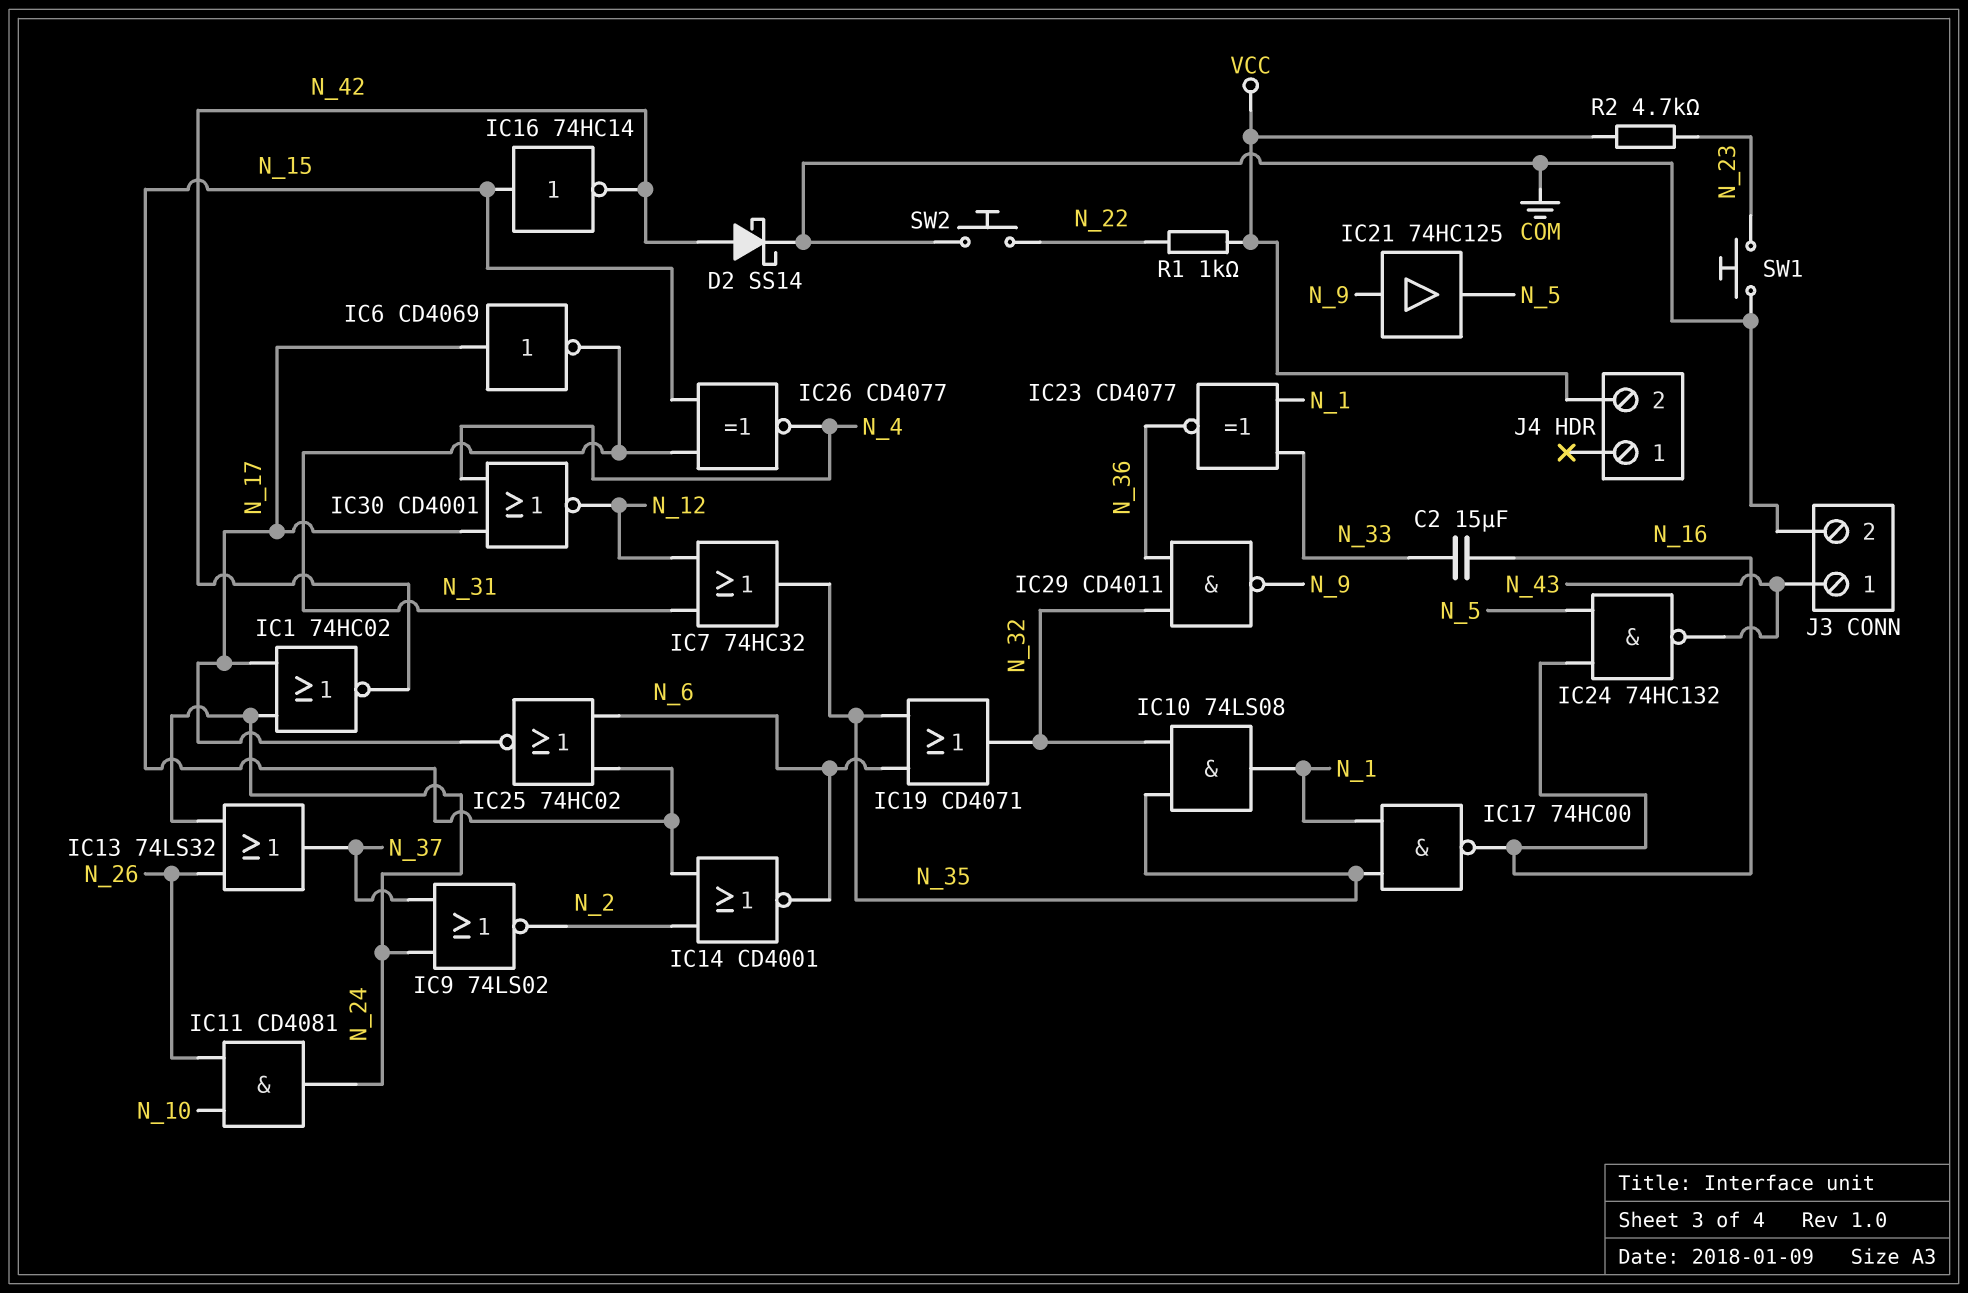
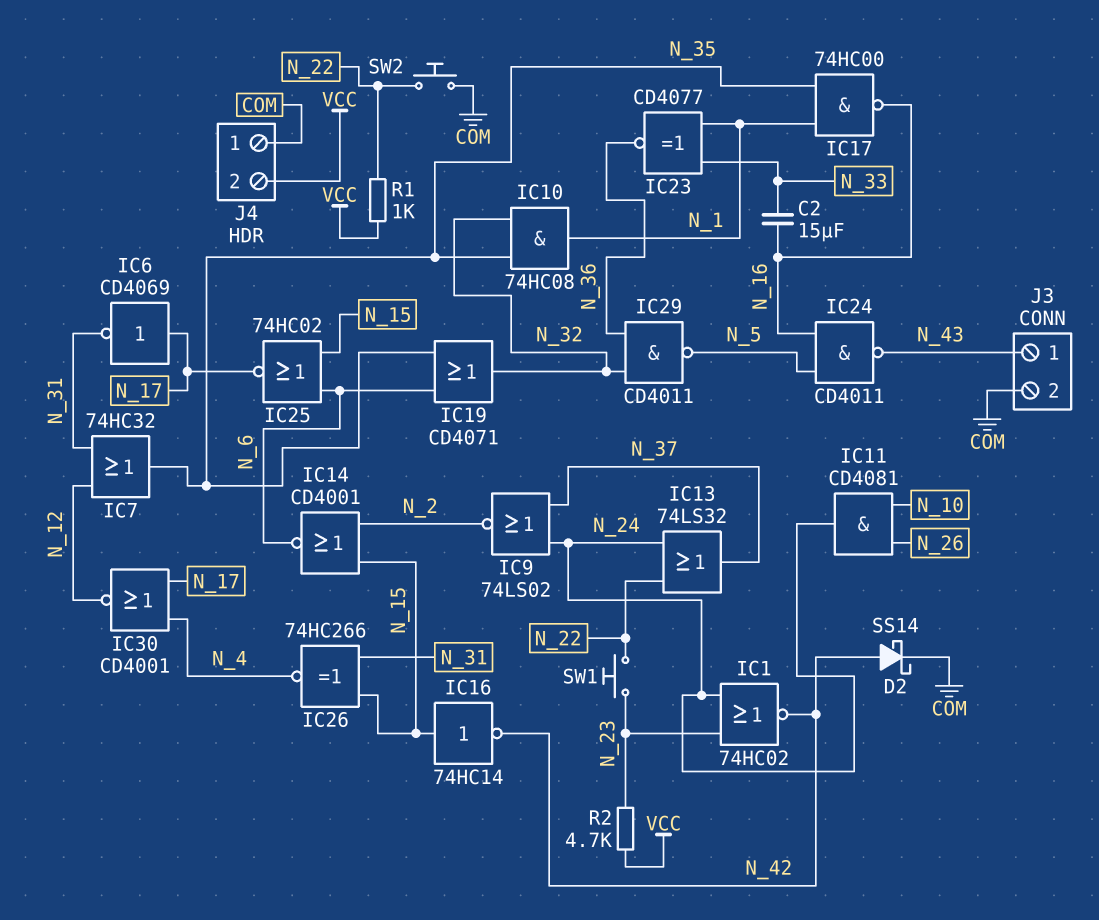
IC1: NOR 74HC02 (in N_17, in N_24, out N_42) -> NOR 74HC02 (in N_23, in N_24, out N_42)
IC10: AND 74LS08 (in N_32, in N_35, out N_1) -> AND 74HC08 (in N_32, in N_35, out N_1)
IC13: OR 74LS32 (in N_24, in N_26, out N_37) -> OR 74LS32 (in N_22, in N_24, out N_37)
IC21: buffer 74HC125 (in N_9, out N_5) -> none
IC24: NAND 74HC132 (in N_5, in N_16, out N_43) -> NAND CD4011 (in N_5, in N_16, out N_43)
IC26: XNOR CD4077 (in N_15, in N_31, out N_4) -> XNOR 74HC266 (in N_15, in N_31, out N_4)
IC29: NAND CD4011 (in N_32, in N_36, out N_9) -> NAND CD4011 (in N_32, in N_36, out N_5)
J4 pin 1: none -> COM
SW1: button (COM, N_23) -> button (N_22, N_23)

